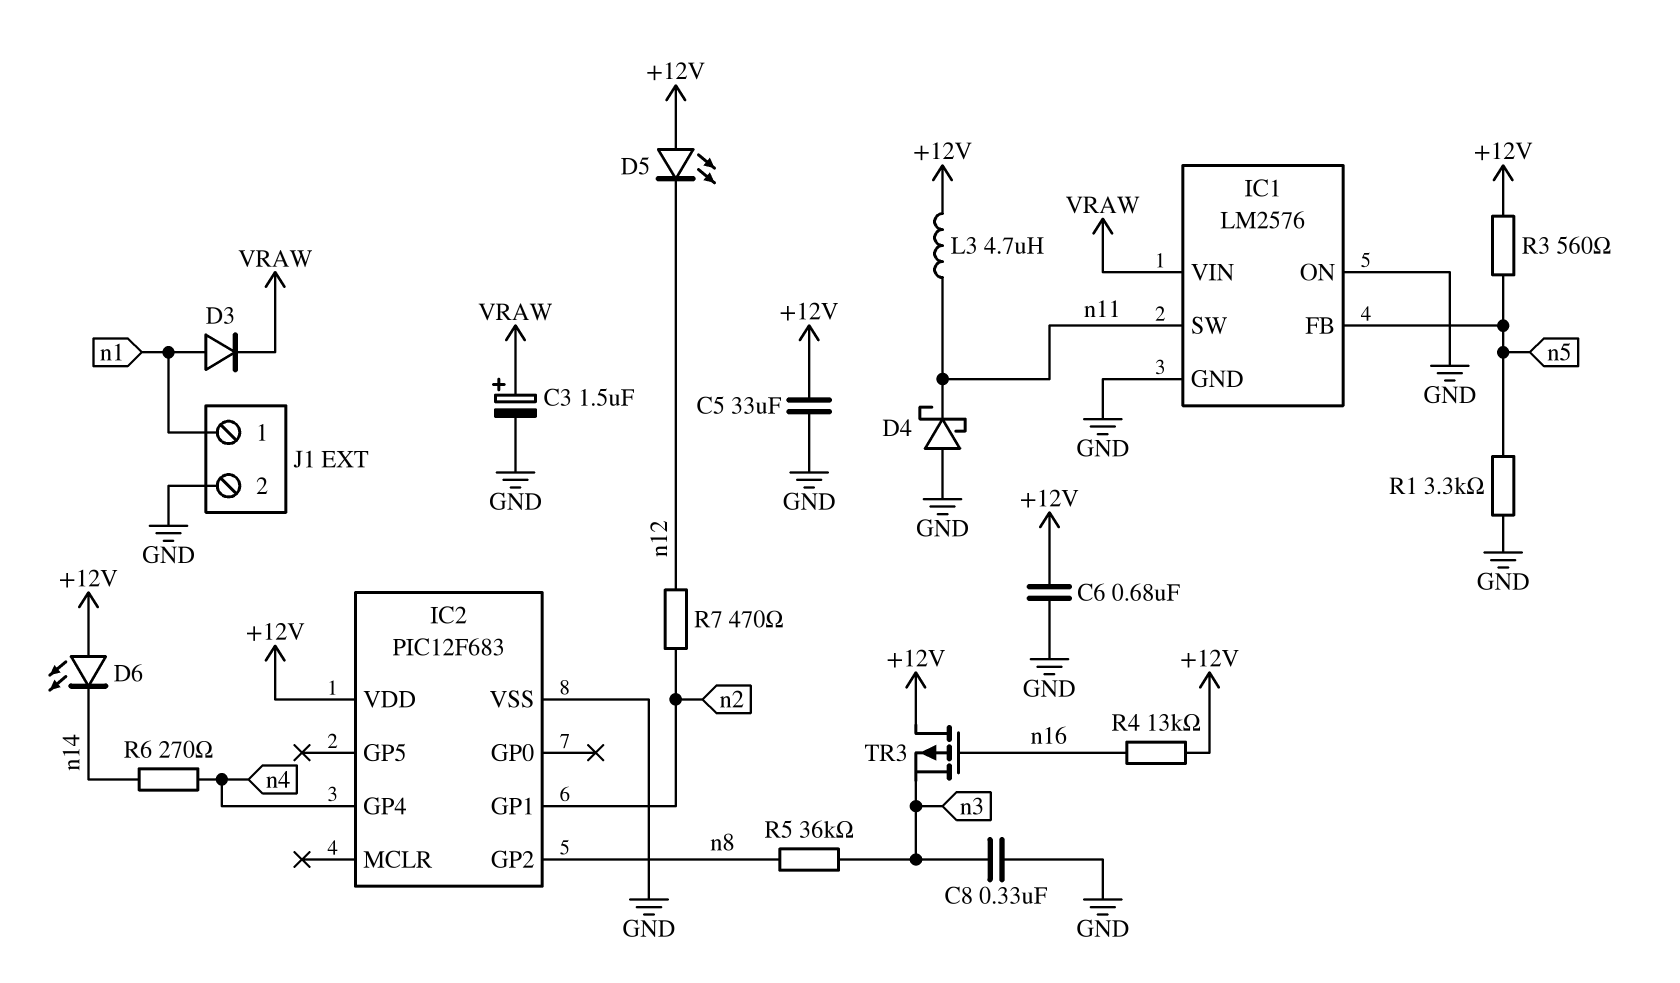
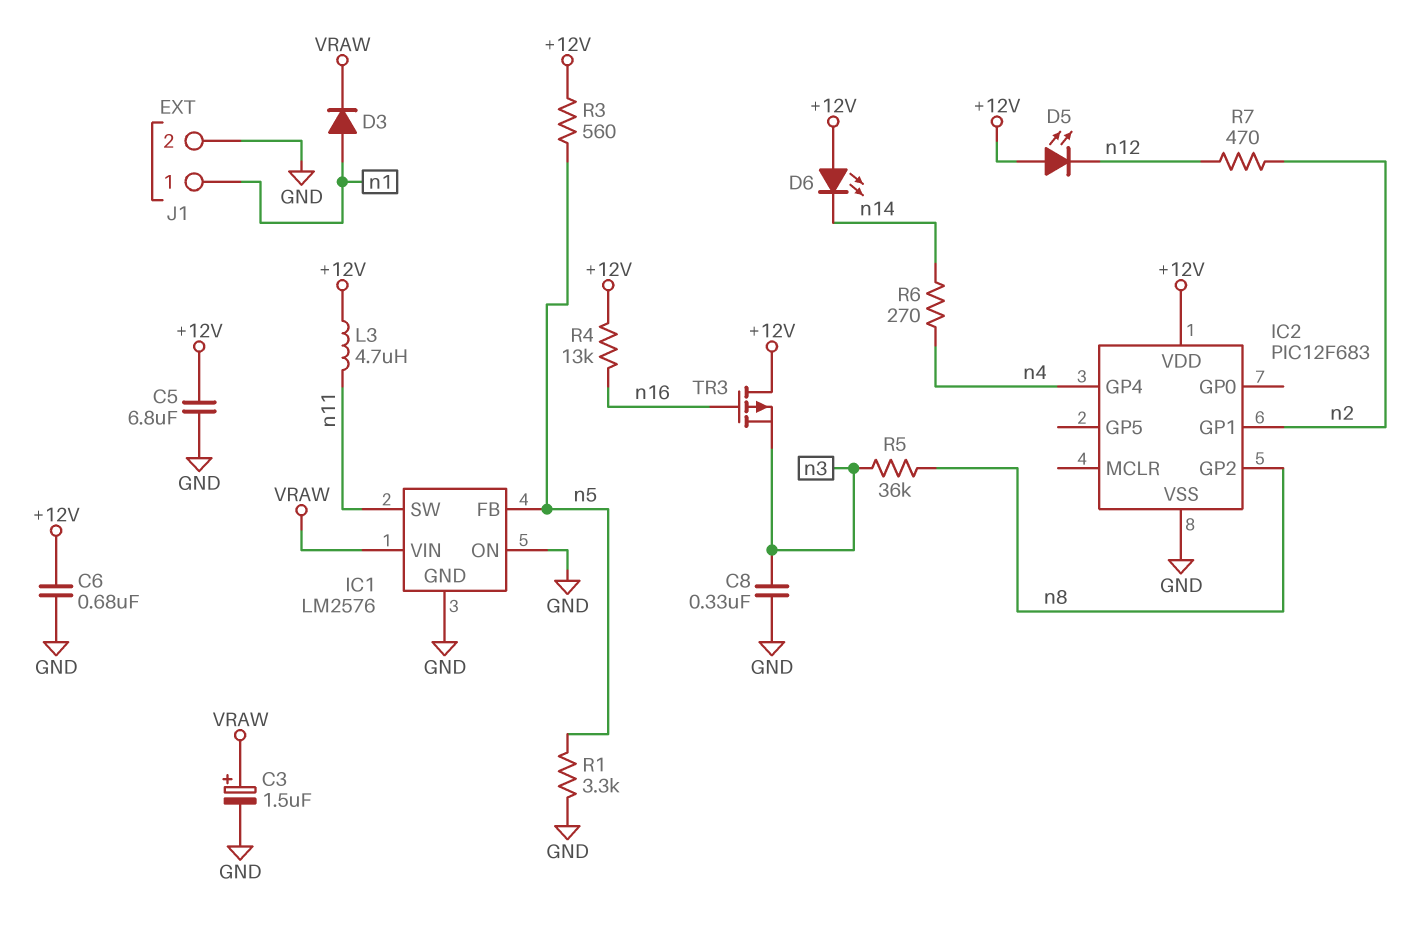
C5: 33uF (+12V, GND) -> 6.8uF (+12V, GND)
D4: schottky (A GND, K n11) -> none

